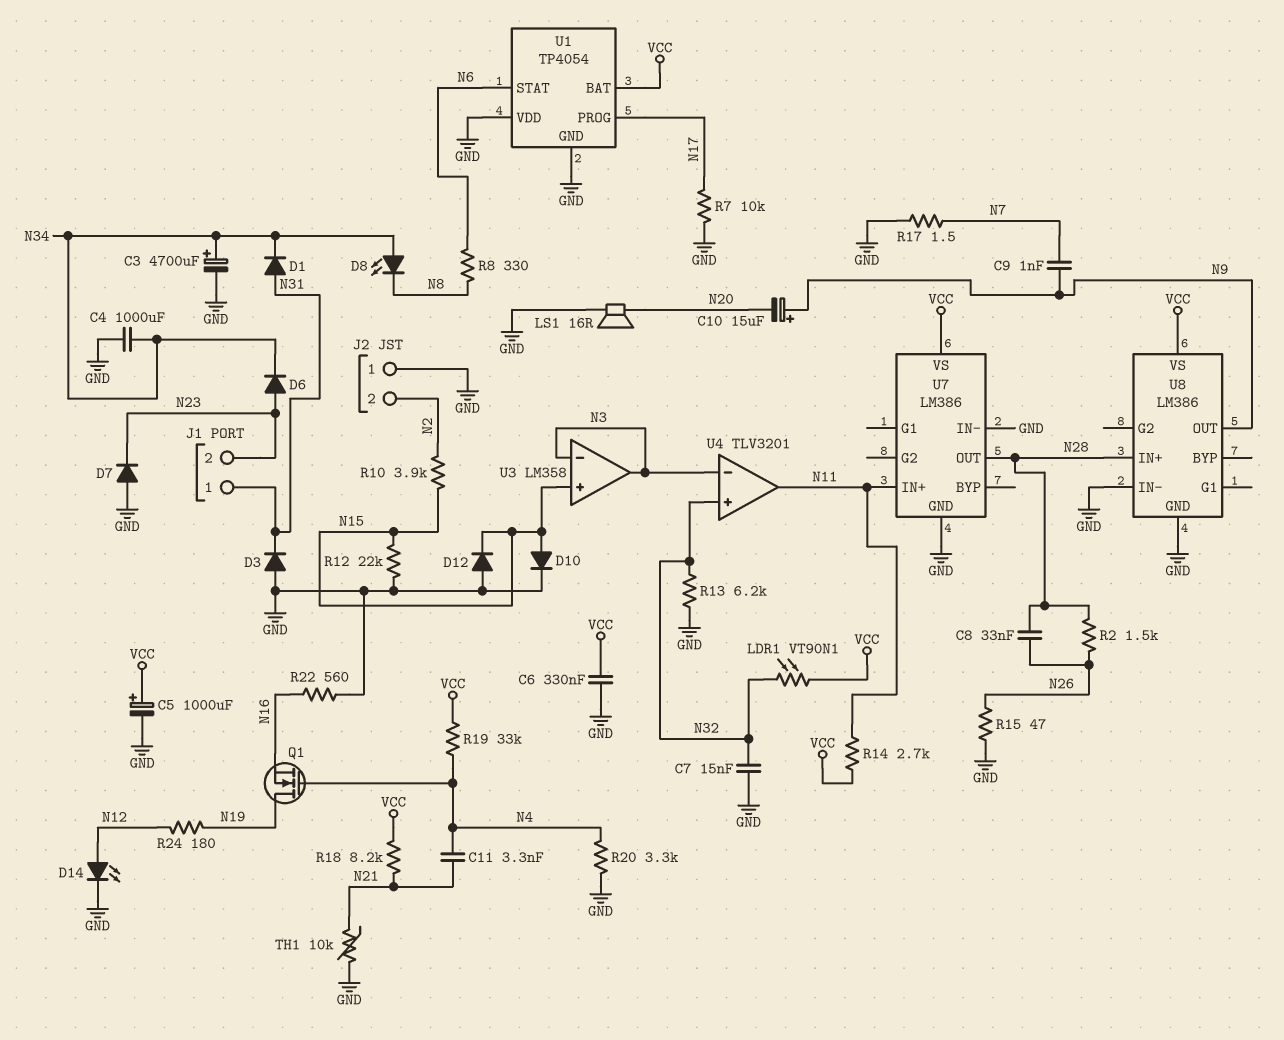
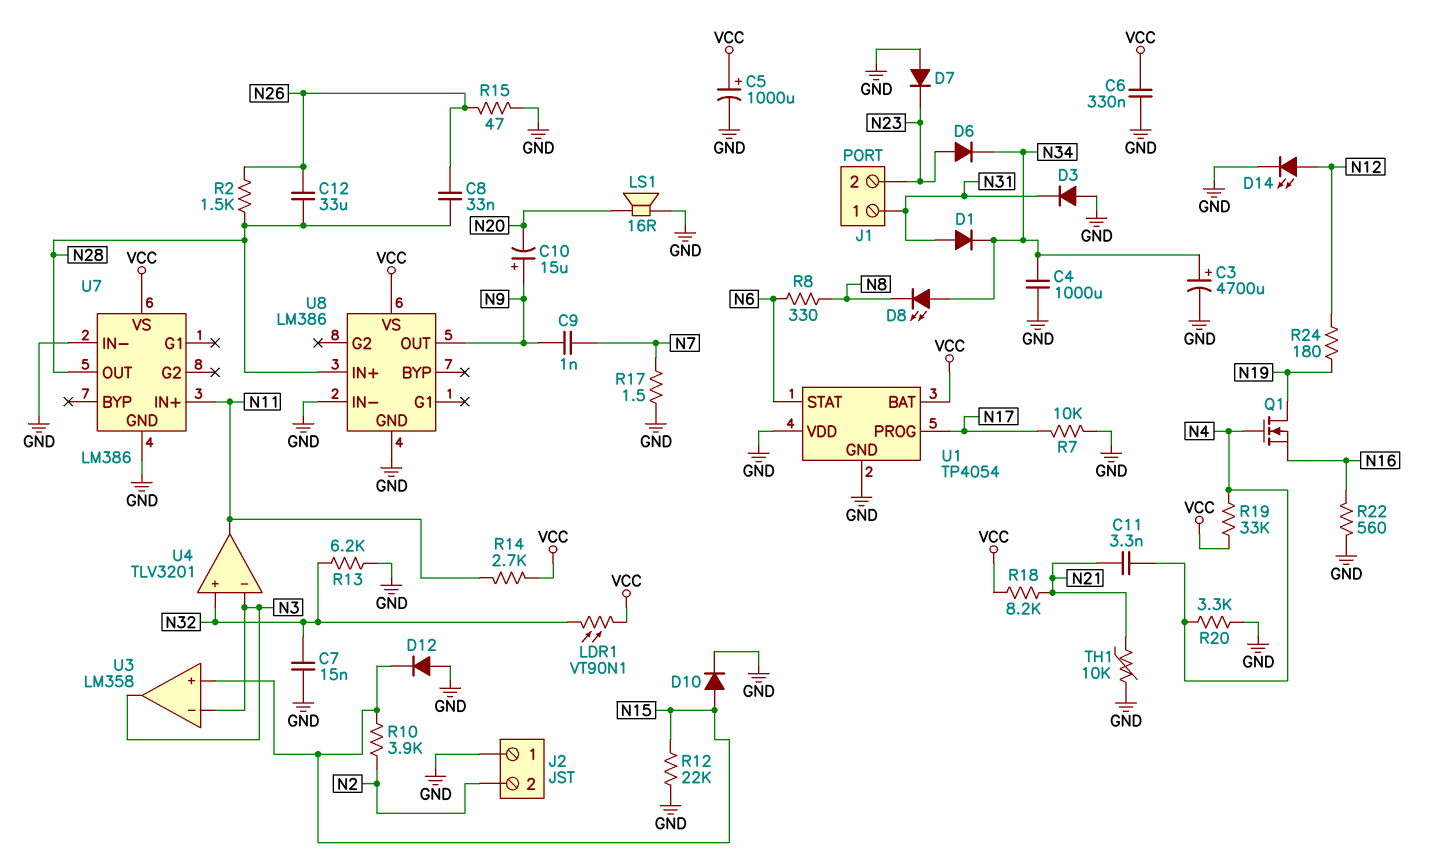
C12: none -> 33uF (N26, N28)

